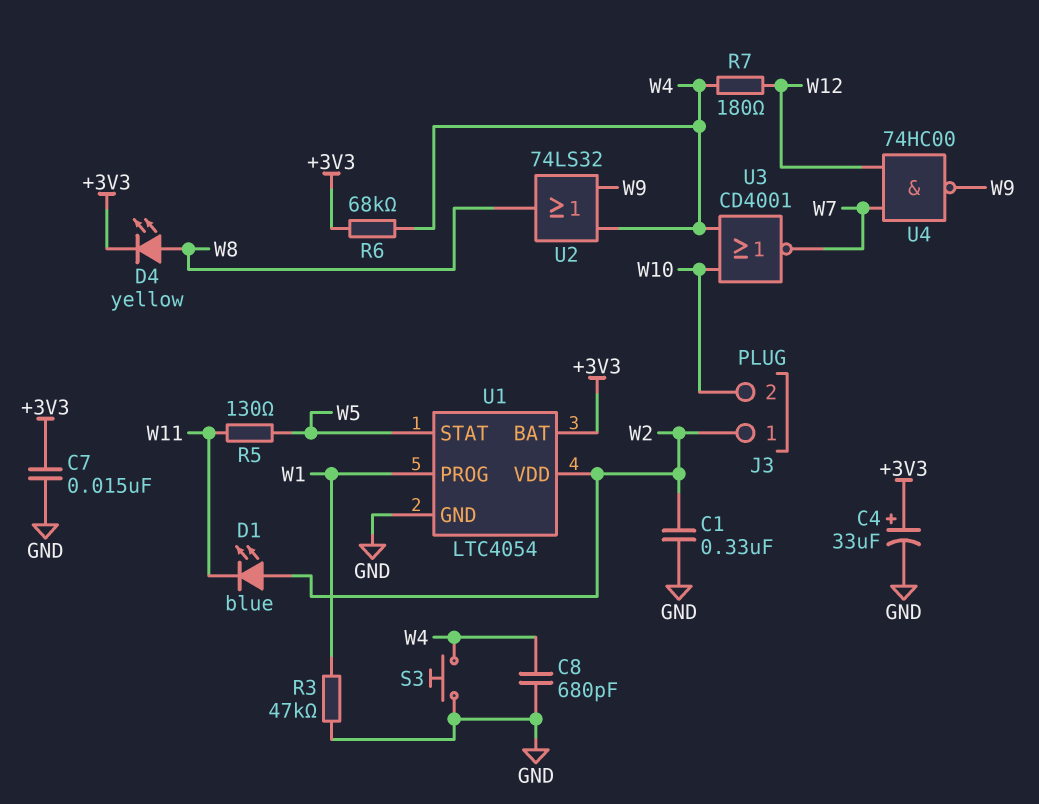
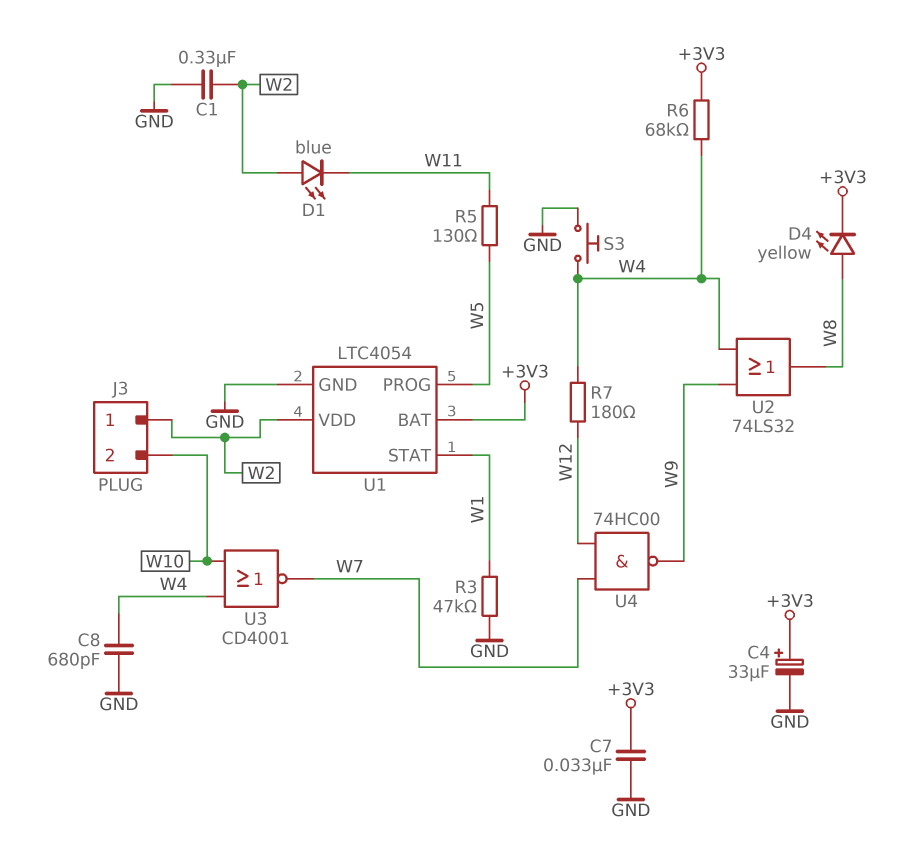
C7: 15nF (+3V3, GND) -> 33nF (+3V3, GND)
U1 pin PROG: W1 -> W5
U1 pin STAT: W5 -> W1

